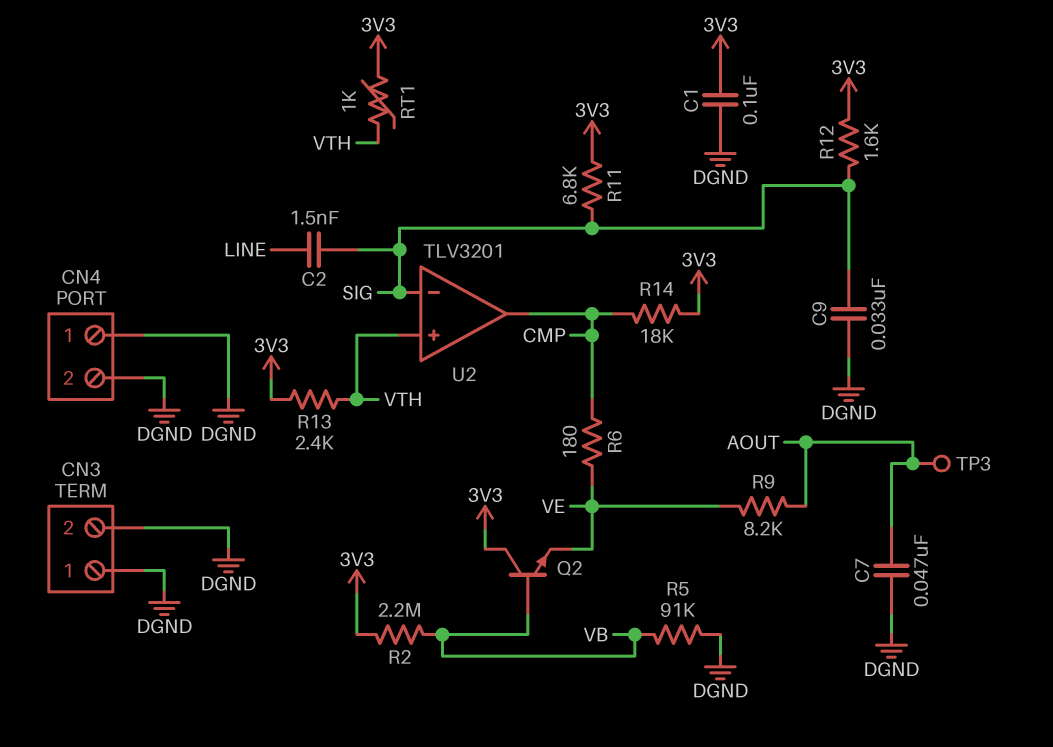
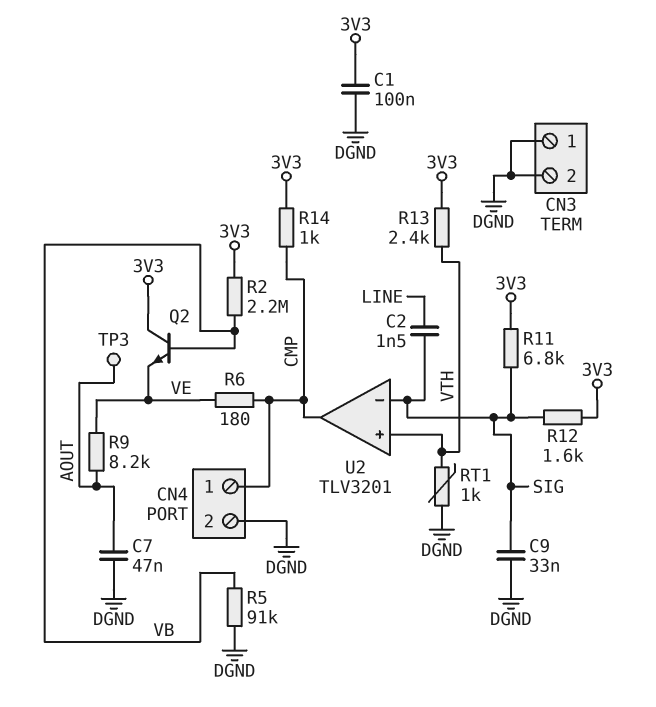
CN4 pin 1: DGND -> CMP
R14: 18k (3V3, CMP) -> 1k (3V3, CMP)
RT1: 1k (3V3, VTH) -> 1k (DGND, VTH)

